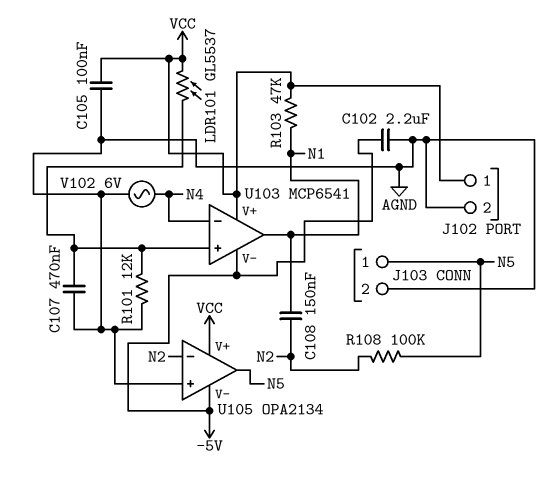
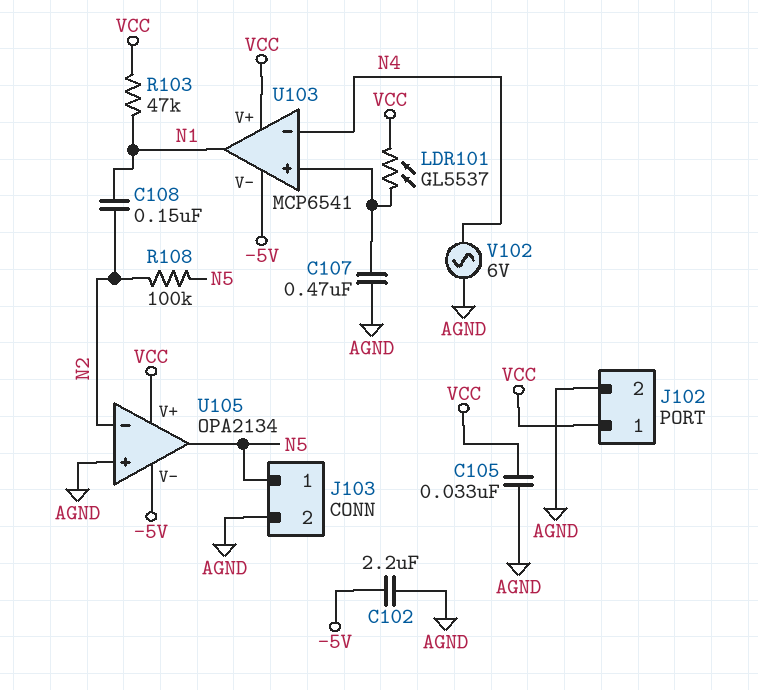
C105: 100nF (AGND, VCC) -> 33nF (AGND, VCC)
R101: 12k (AGND, U103/in+) -> none

